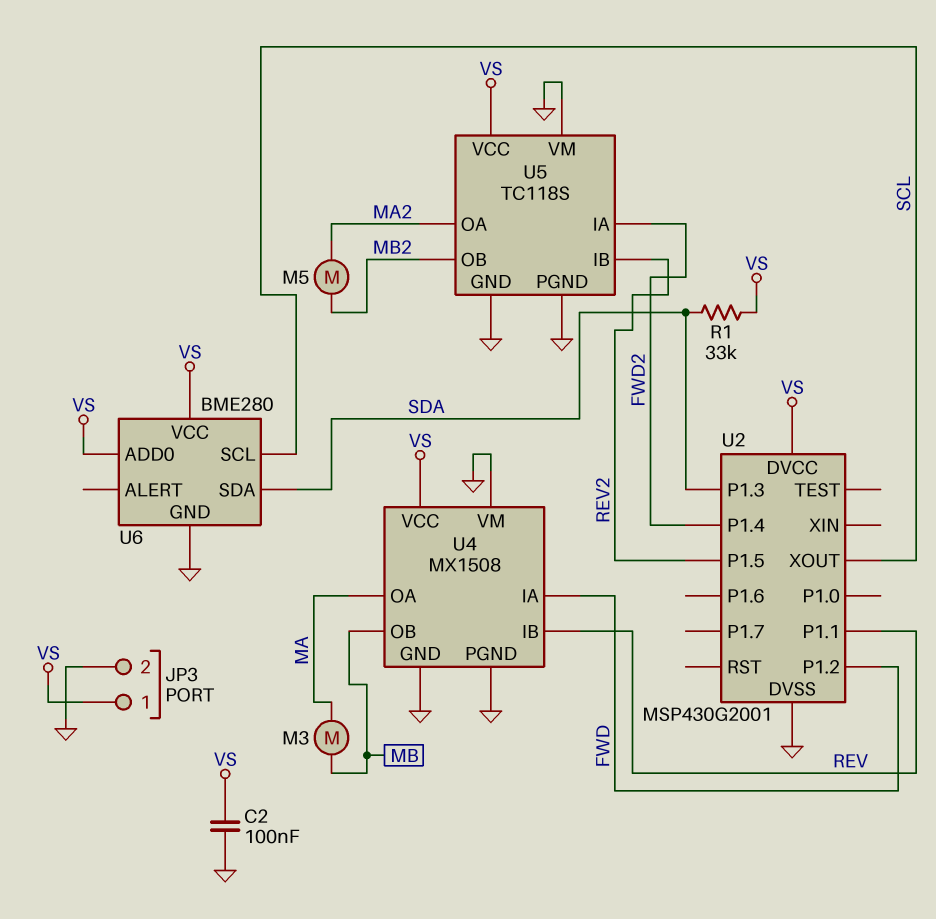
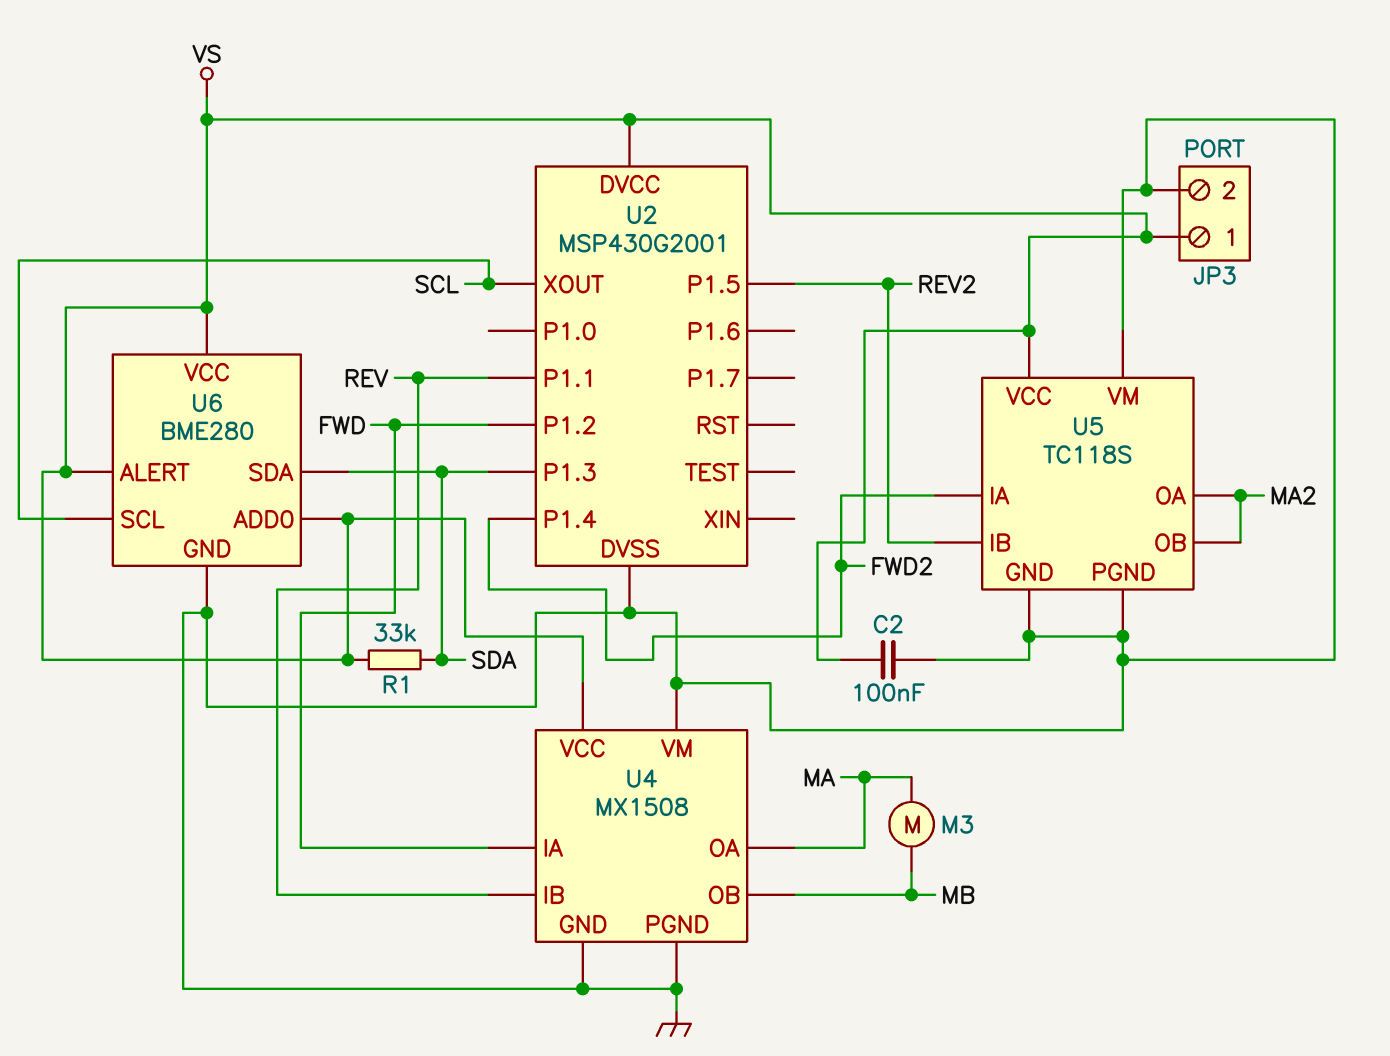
M5: motor (MA2, MB2) -> none
U5 pin OB: MB2 -> MA2
U6 pin ALERT: none -> VS

